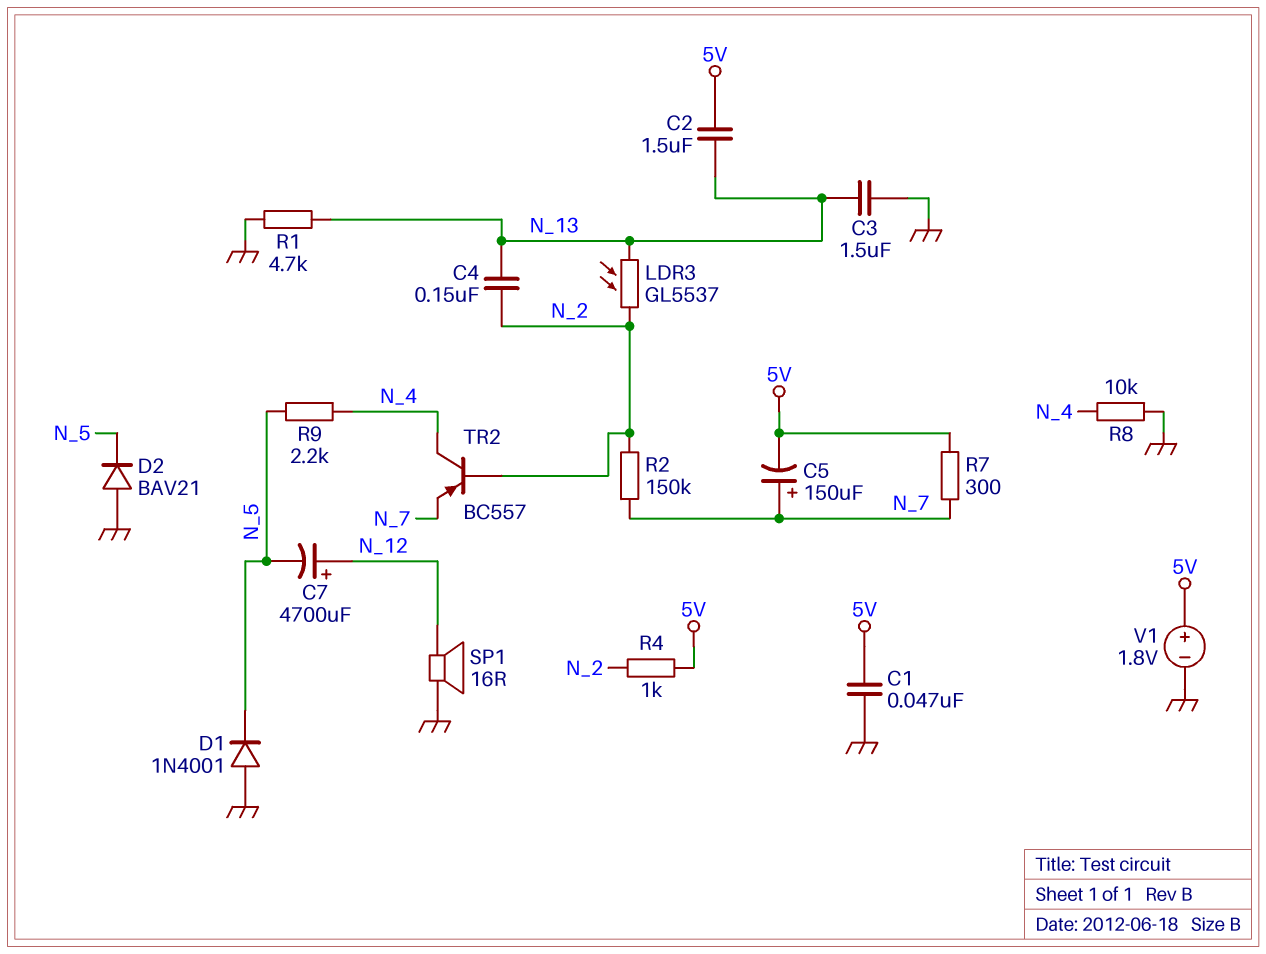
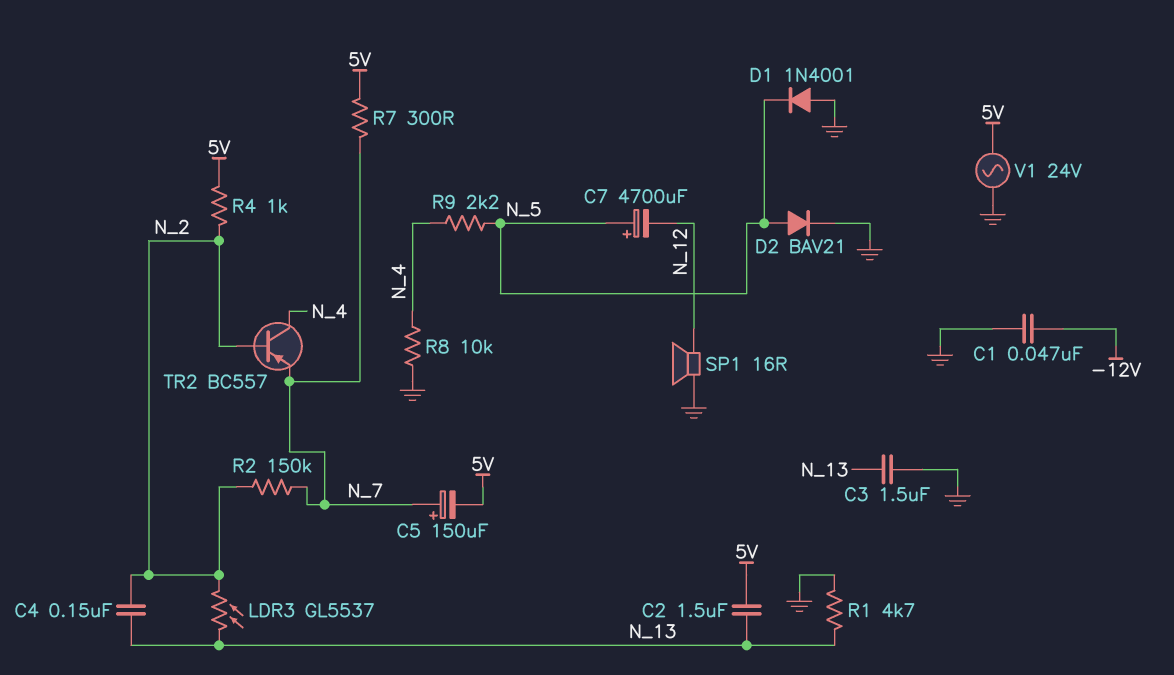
C1: 47nF (5V, GND) -> 47nF (-12V, GND)
C7: 4700uF (plus N_12, minus N_5) -> 4700uF (plus N_5, minus N_12)
D2: diode BAV21 (A GND, K N_5) -> diode BAV21 (A N_5, K GND)
V1: 1.8V (plus 5V, minus GND) -> AC 24V (5V, GND)

